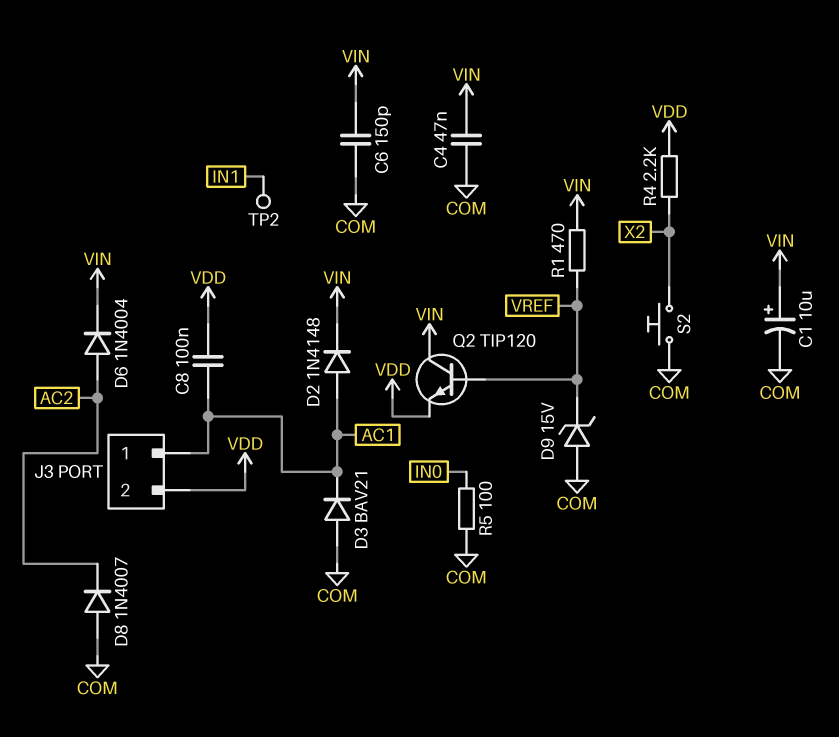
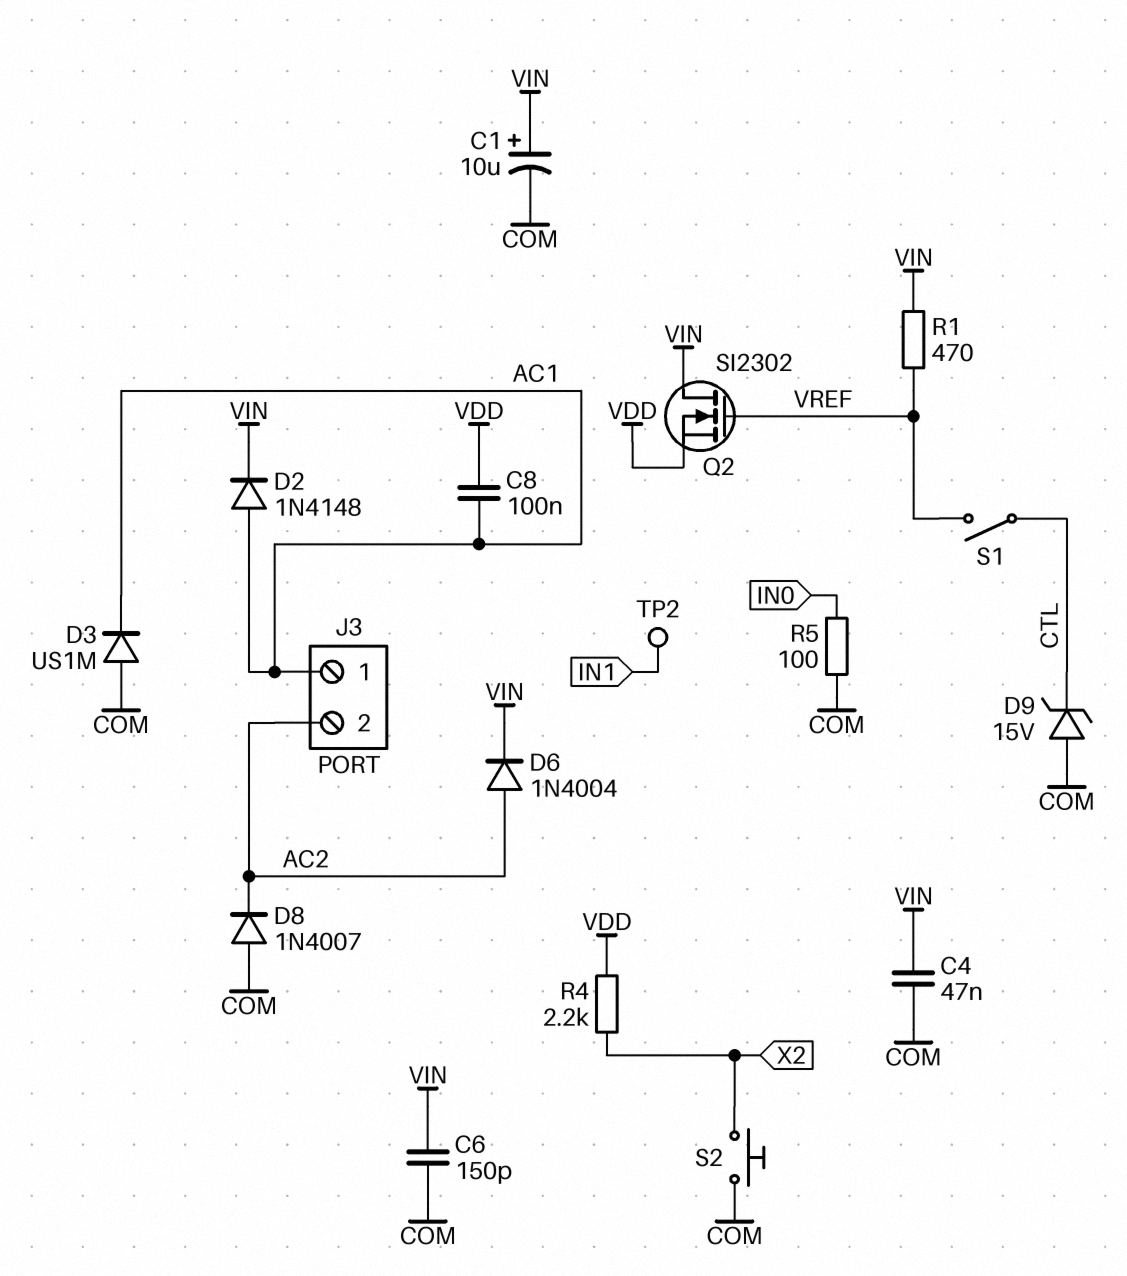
D3: diode BAV21 (A COM, K AC1) -> diode US1M (A COM, K AC1)
D9: zener 15V (A COM, K VREF) -> zener 15V (A COM, K CTL)
J3 pin 2: VDD -> AC2
Q2: NPN TIP120 (B VREF, C VIN, E VDD) -> NMOS SI2302 (G VREF, D VIN, S VDD)
S1: none -> switch (CTL, VREF)

